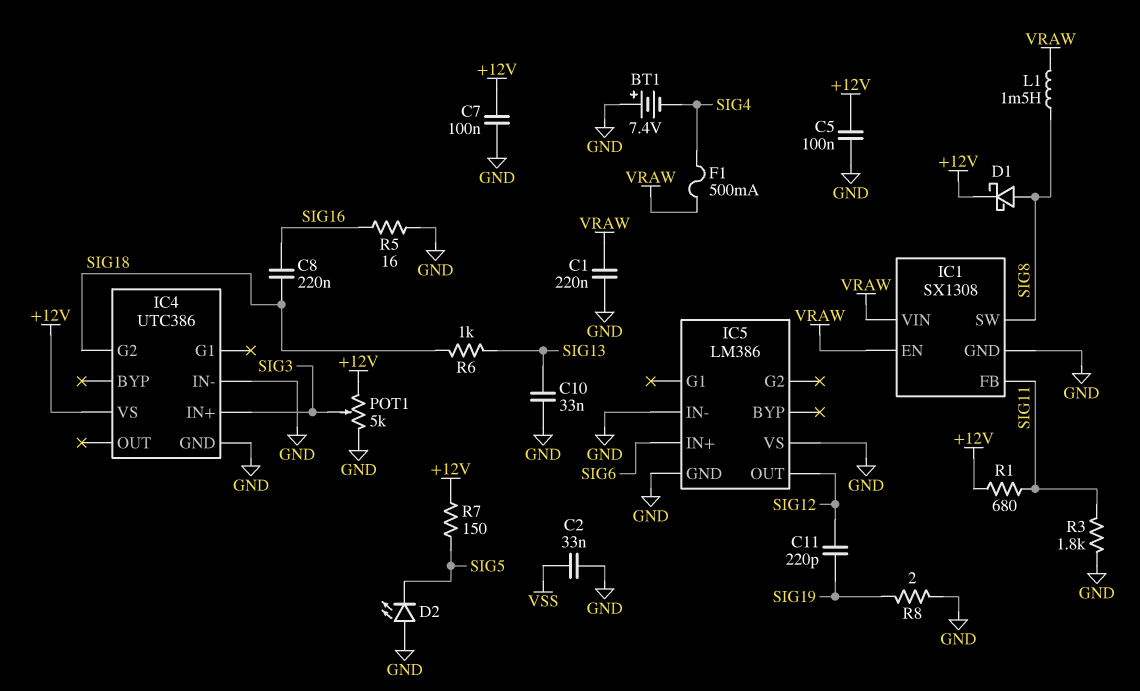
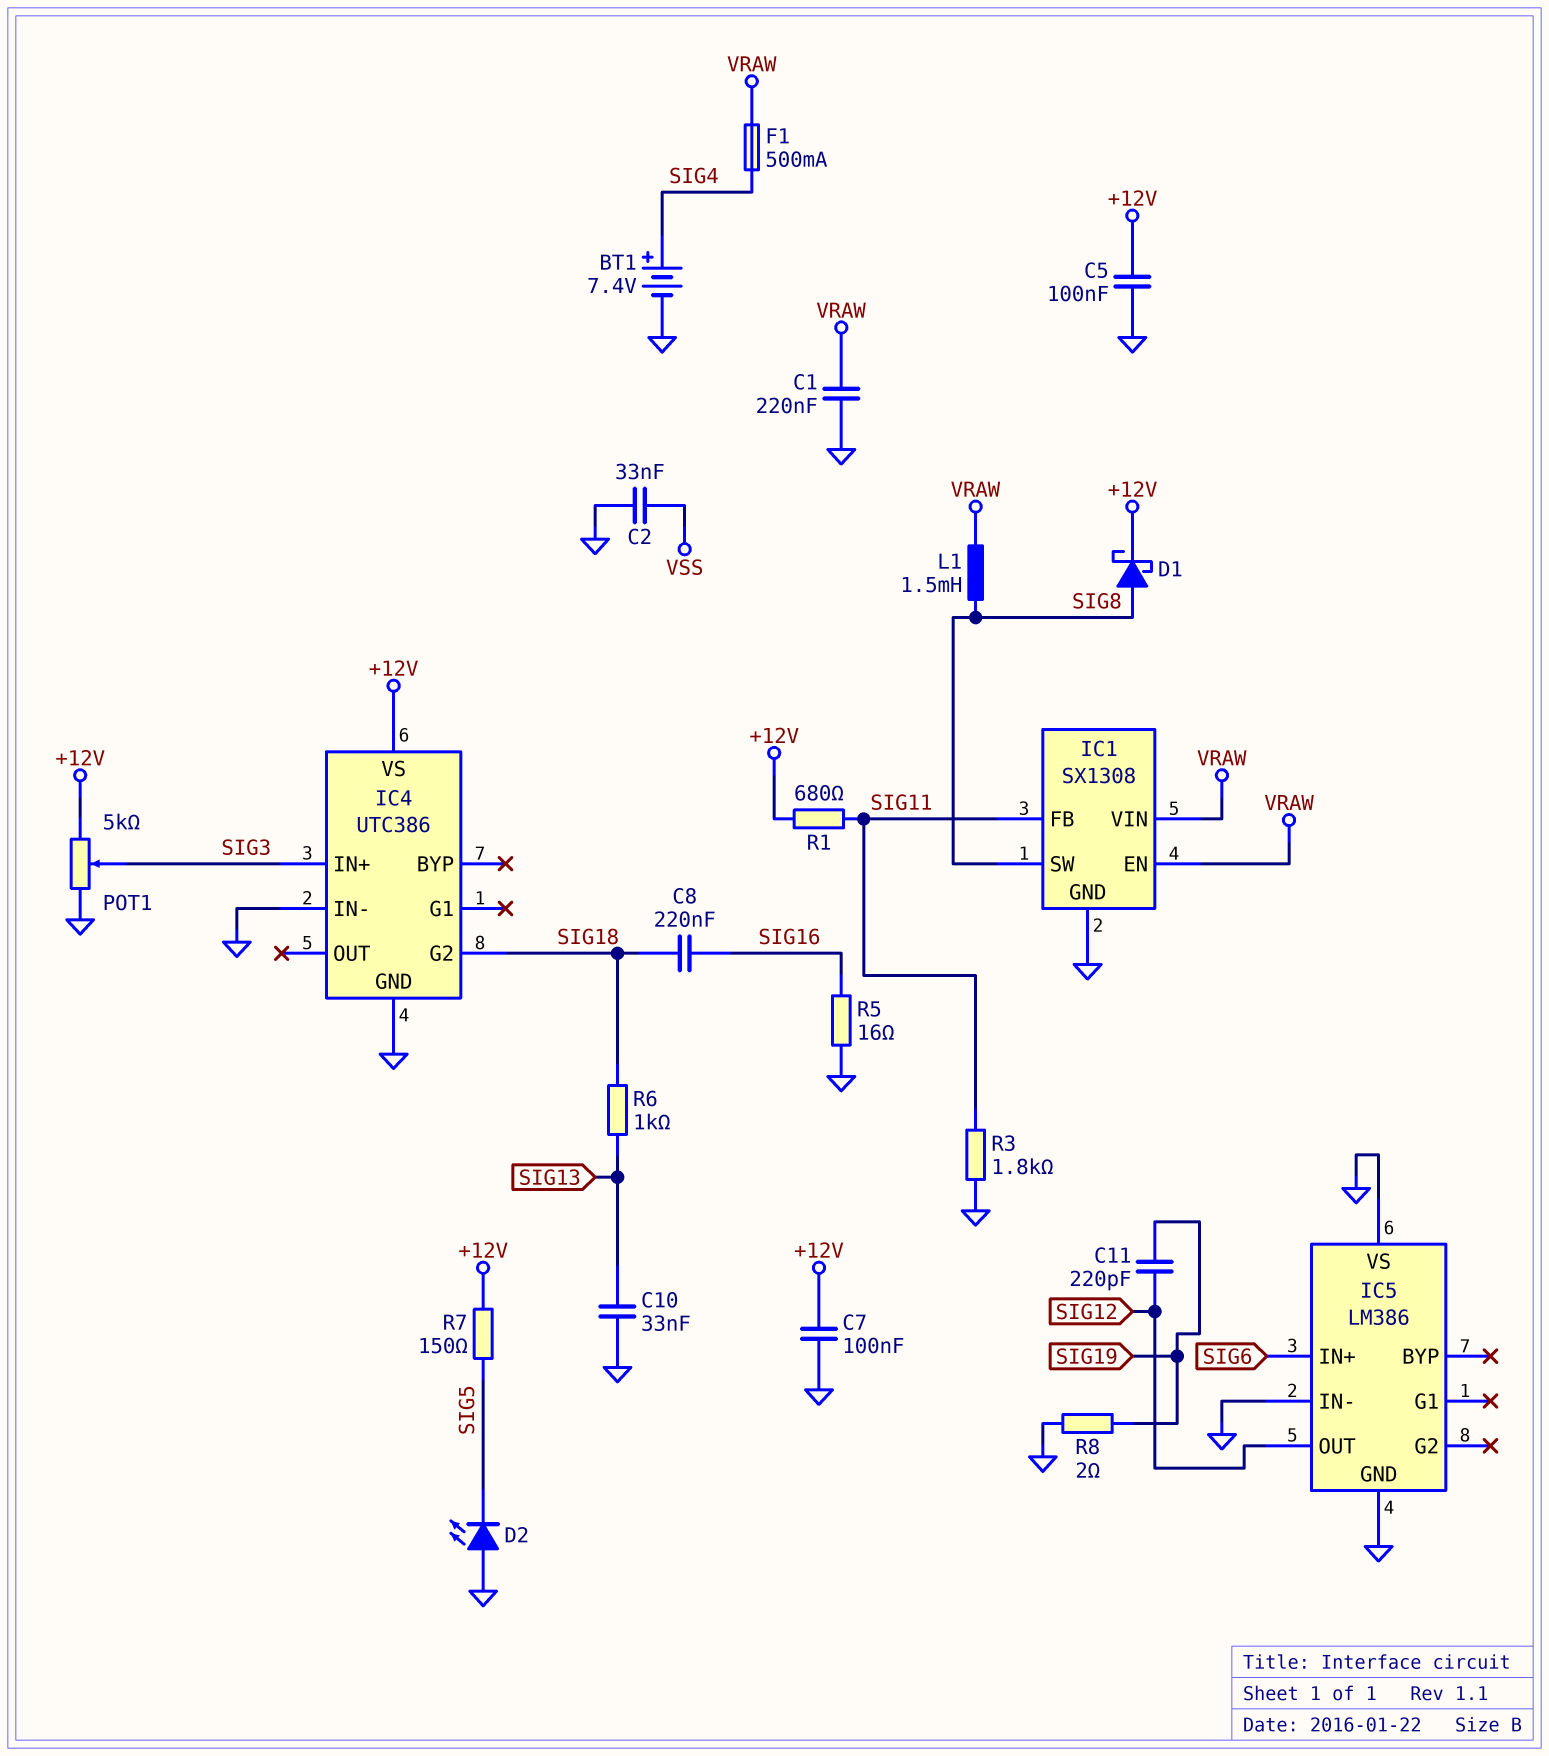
BT1: 7.4V (plus GND, minus SIG4) -> 7.4V (plus SIG4, minus GND)

